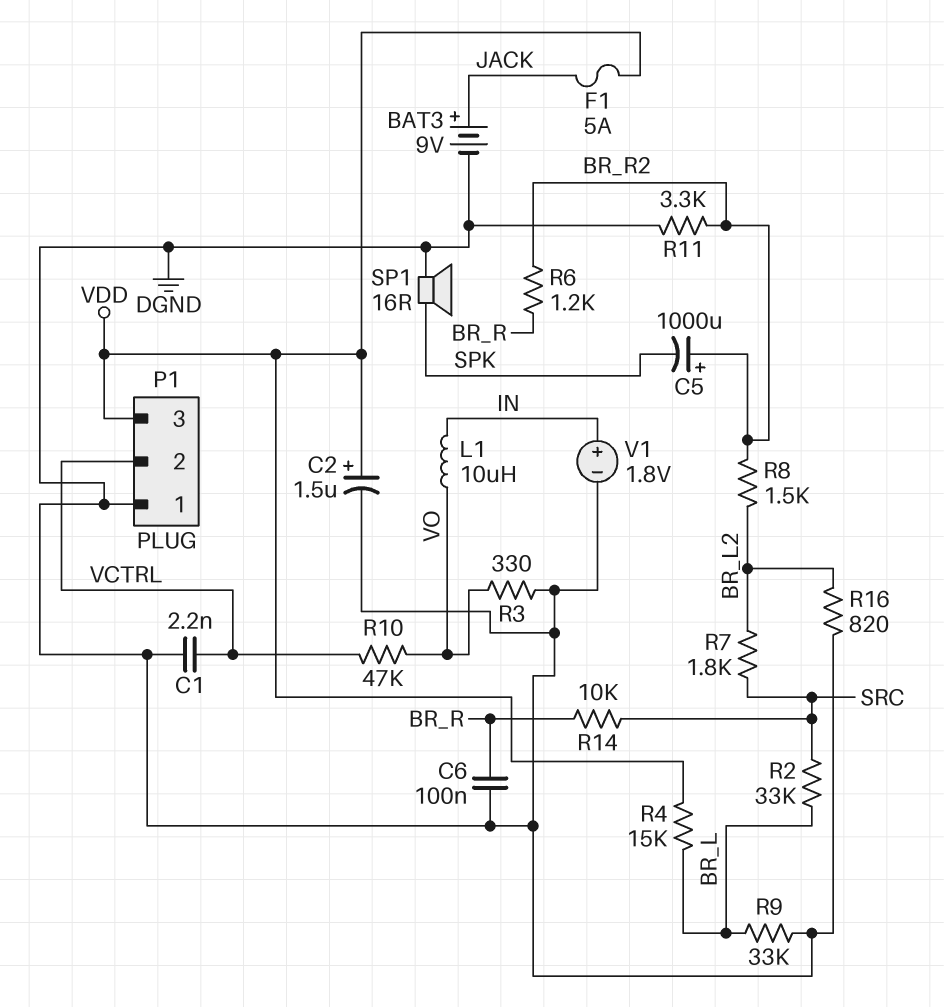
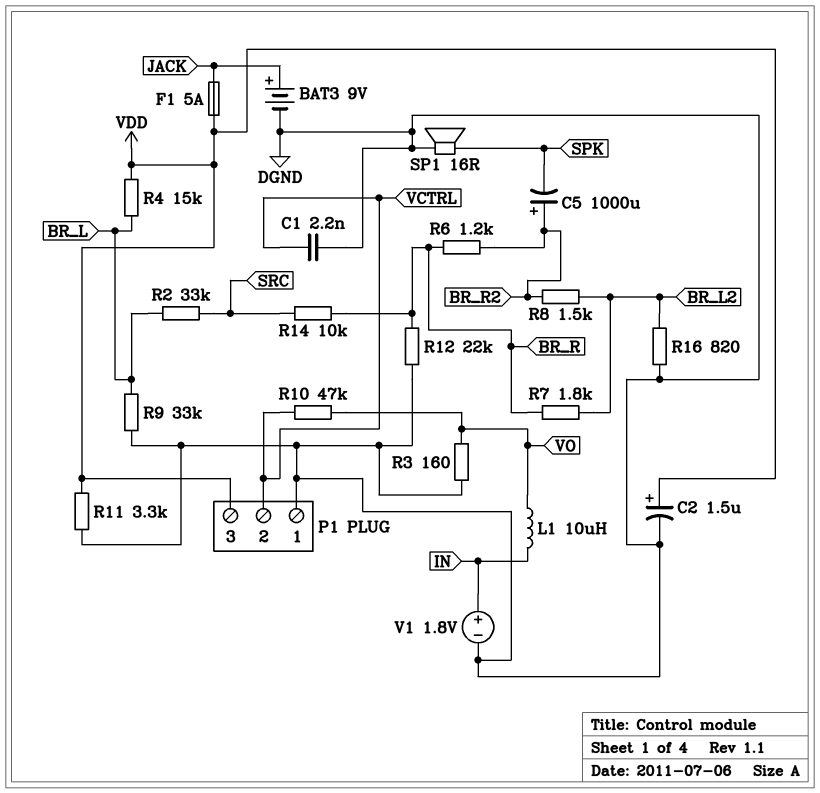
C6: 100nF (BR_R, DGND) -> none
R3: 330 (DGND, VO) -> 160 (DGND, VO)
R7: 1.8k (BR_L2, SRC) -> 1.8k (BR_L2, BR_R)
R11: 3.3k (BR_R2, DGND) -> 3.3k (DGND, VDD)
R12: none -> 22k (BR_R, DGND)

